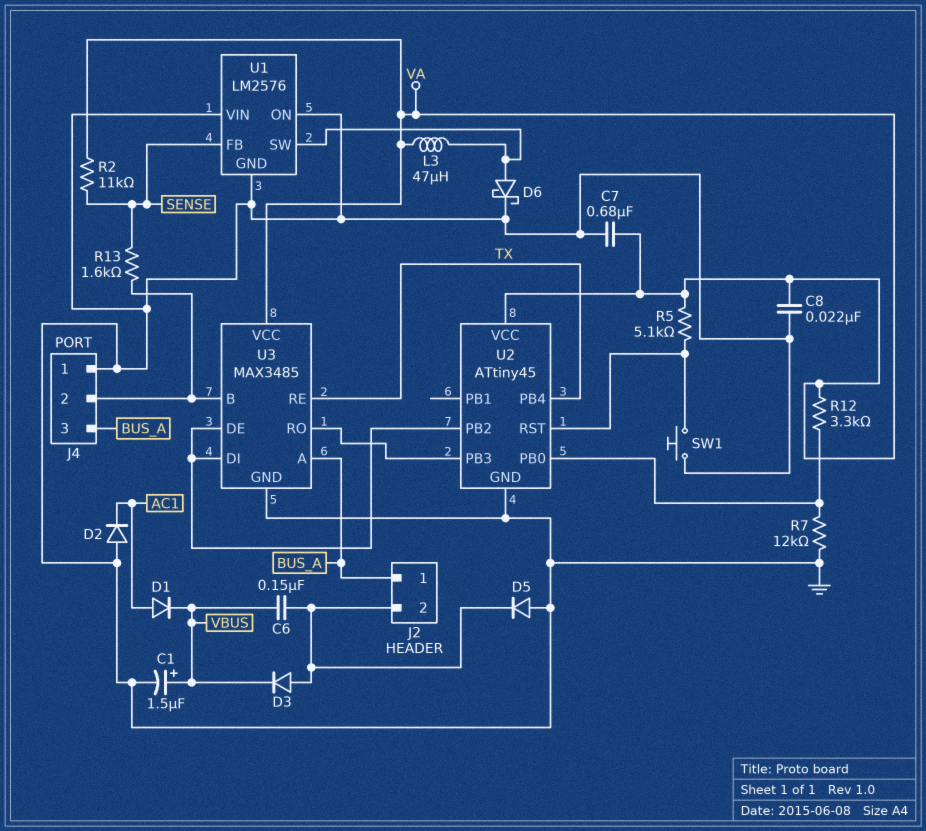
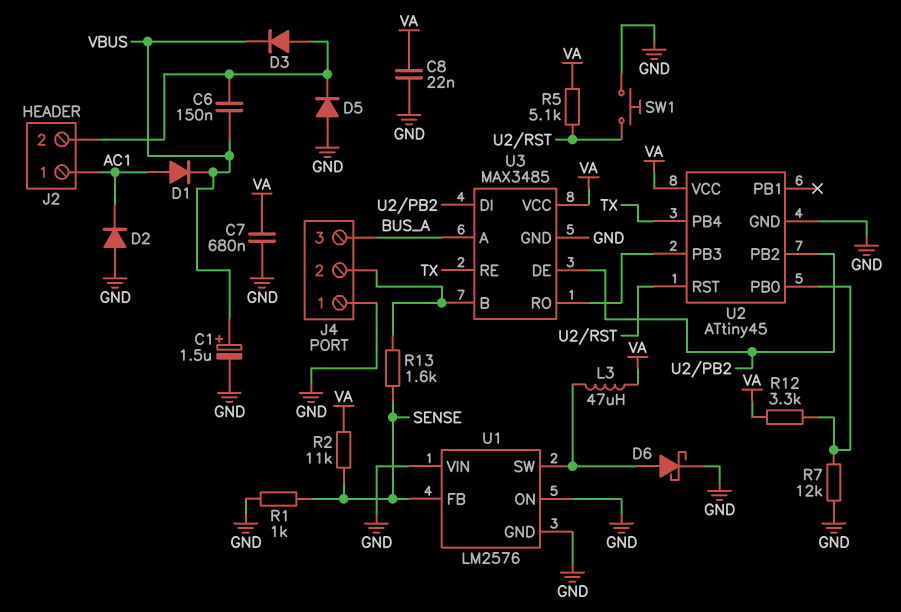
J2 pin 1: BUS_A -> AC1
R1: none -> 1k (GND, SENSE)

